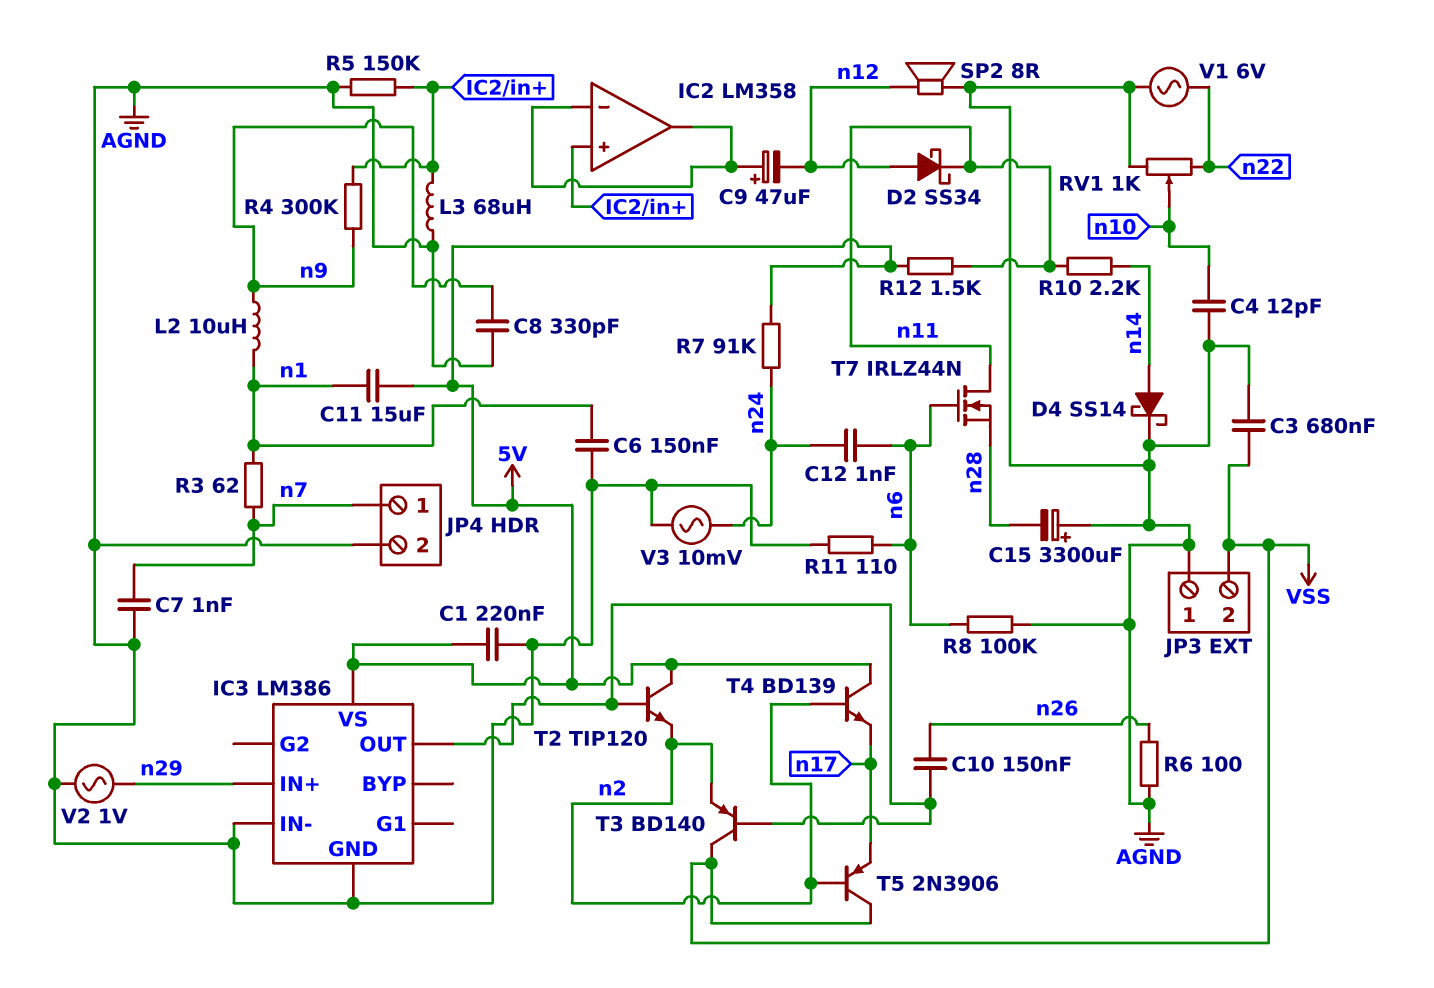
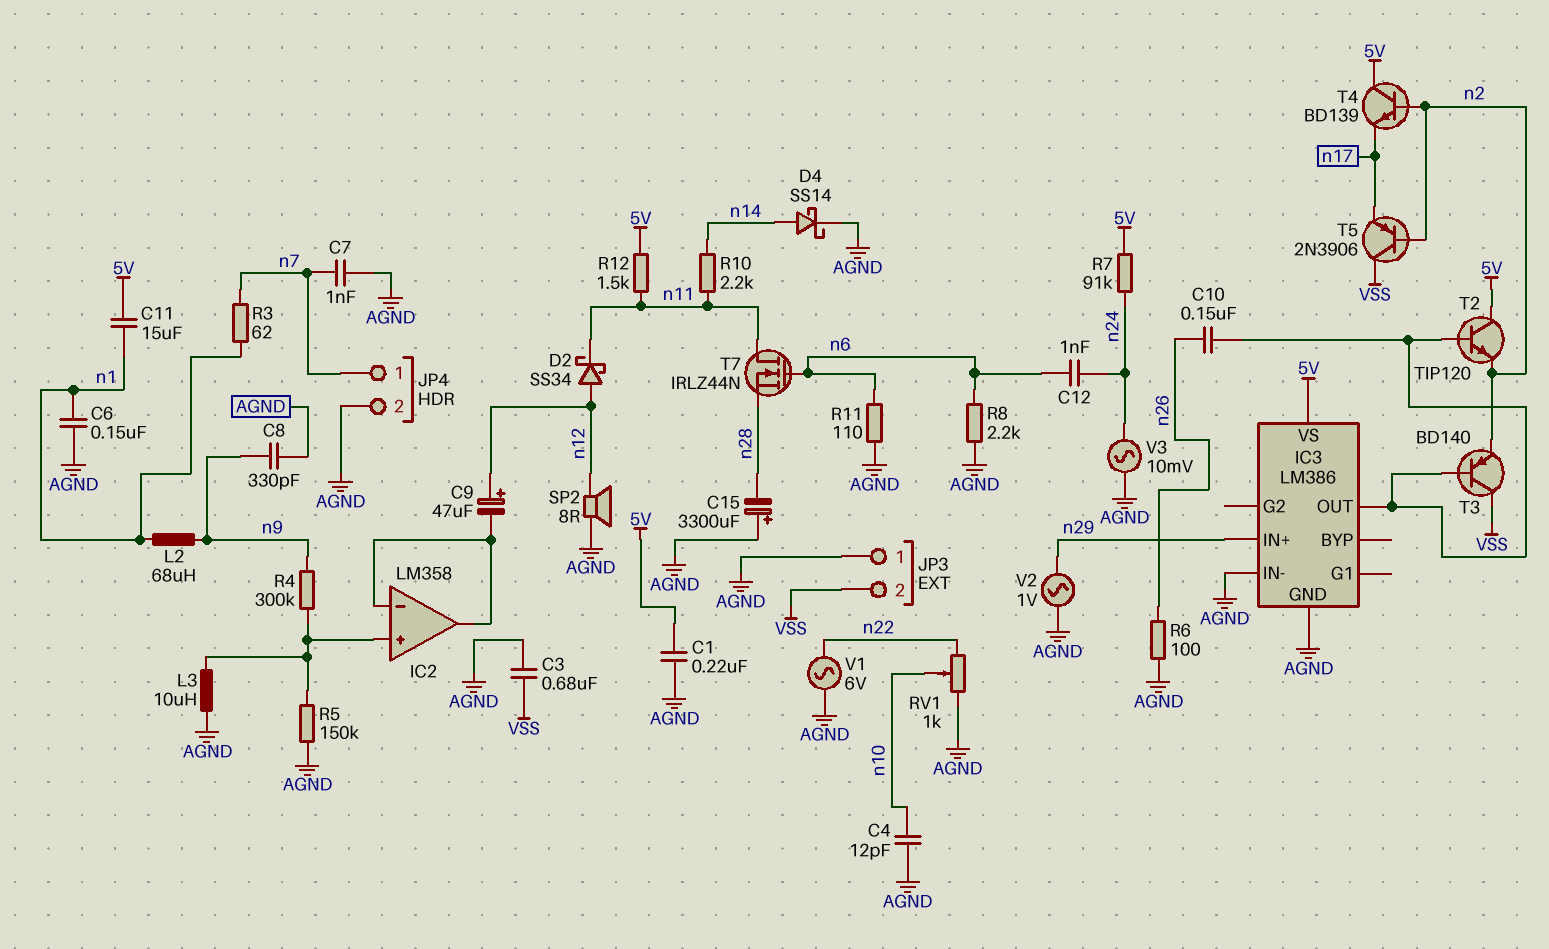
C9: 47uF (plus IC2/in-, minus n12) -> 47uF (plus n12, minus IC2/in-)
L2: 10uH (n1, n9) -> 68uH (n1, n9)
L3: 68uH (AGND, IC2/in+) -> 10uH (AGND, IC2/in+)
R8: 100k (AGND, n6) -> 2.2k (AGND, n6)

